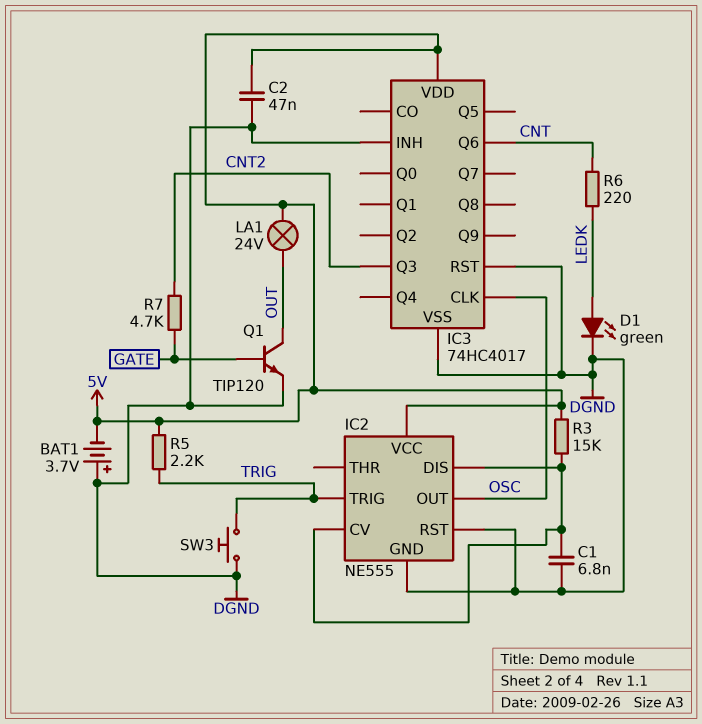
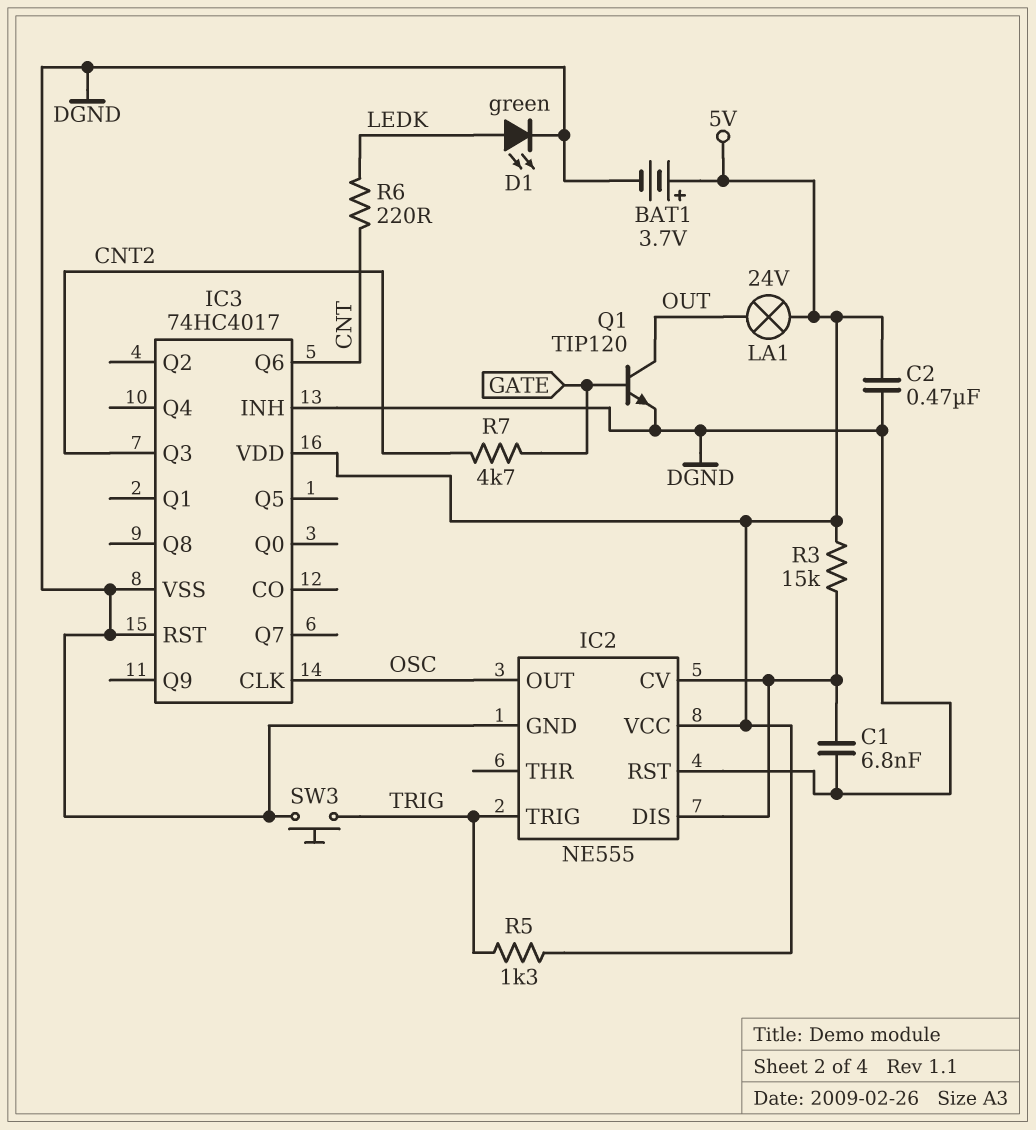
BAT1: 3.7V (plus DGND, minus 5V) -> 3.7V (plus 5V, minus DGND)
C2: 47nF (5V, DGND) -> 470nF (5V, DGND)
R5: 2.2k (5V, TRIG) -> 1.3k (5V, TRIG)

